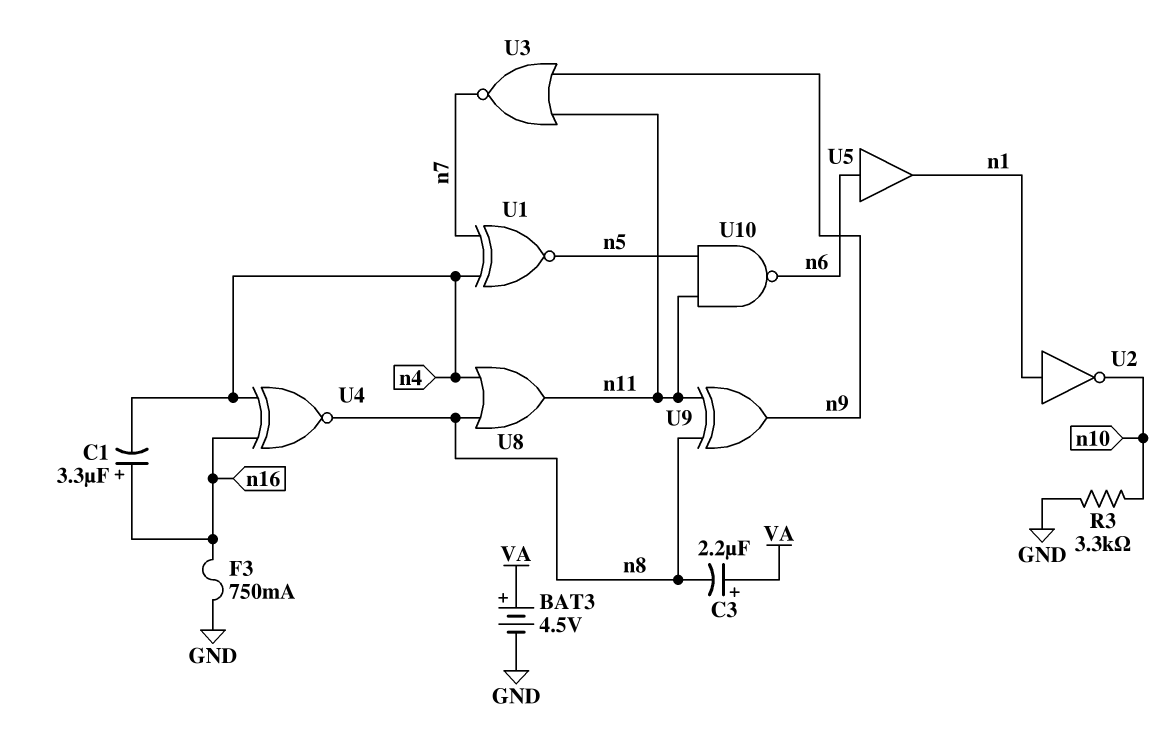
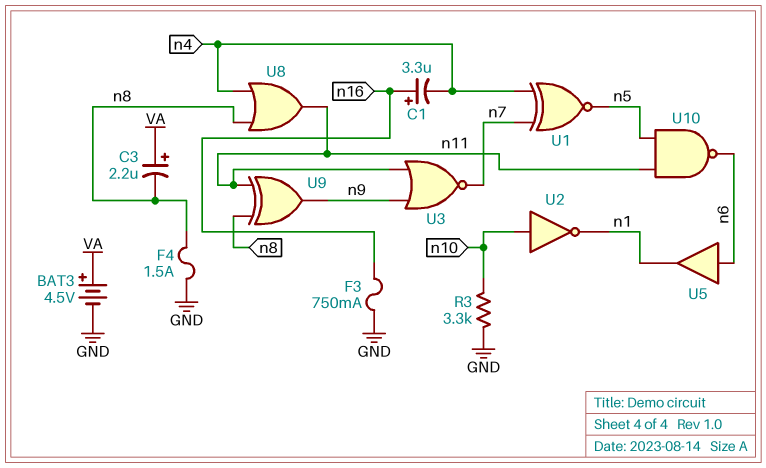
F4: none -> 1.5A (GND, n8)
U2: NOT (in n1, out n10) -> NOT (in n10, out n1)
U4: XNOR (in n4, in n16, out n8) -> none

